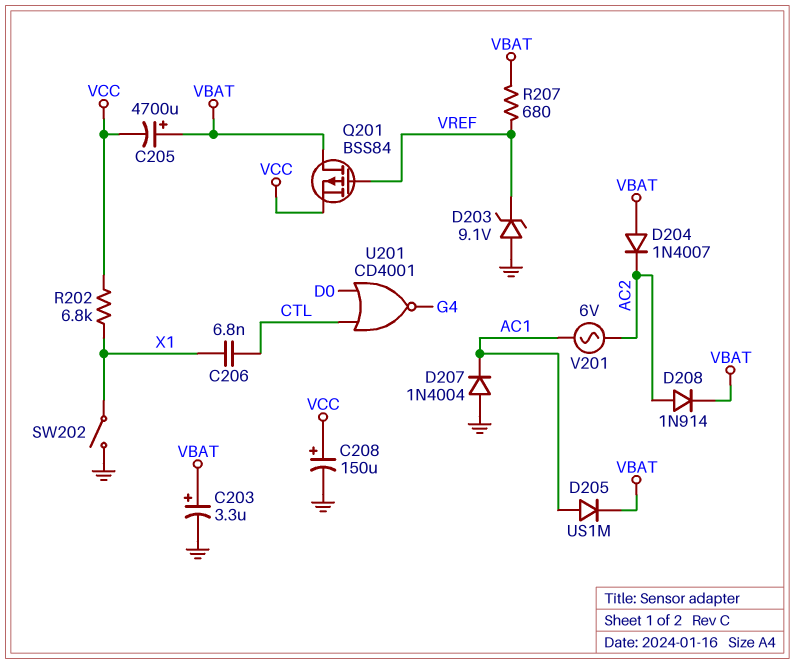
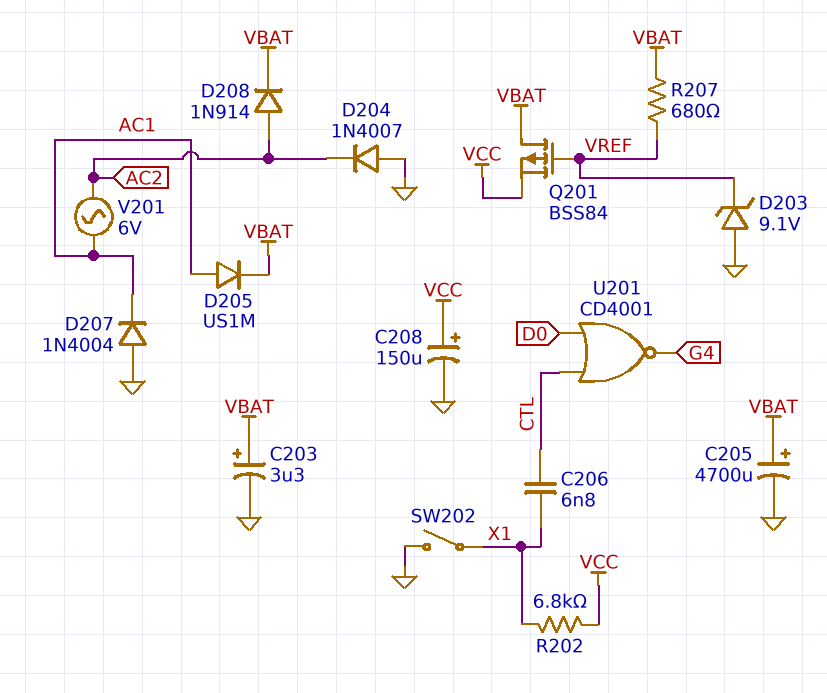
C205: 4700uF (plus VBAT, minus VCC) -> 4700uF (plus VBAT, minus GND)
D204: diode 1N4007 (A VBAT, K AC2) -> diode 1N4007 (A GND, K AC2)

